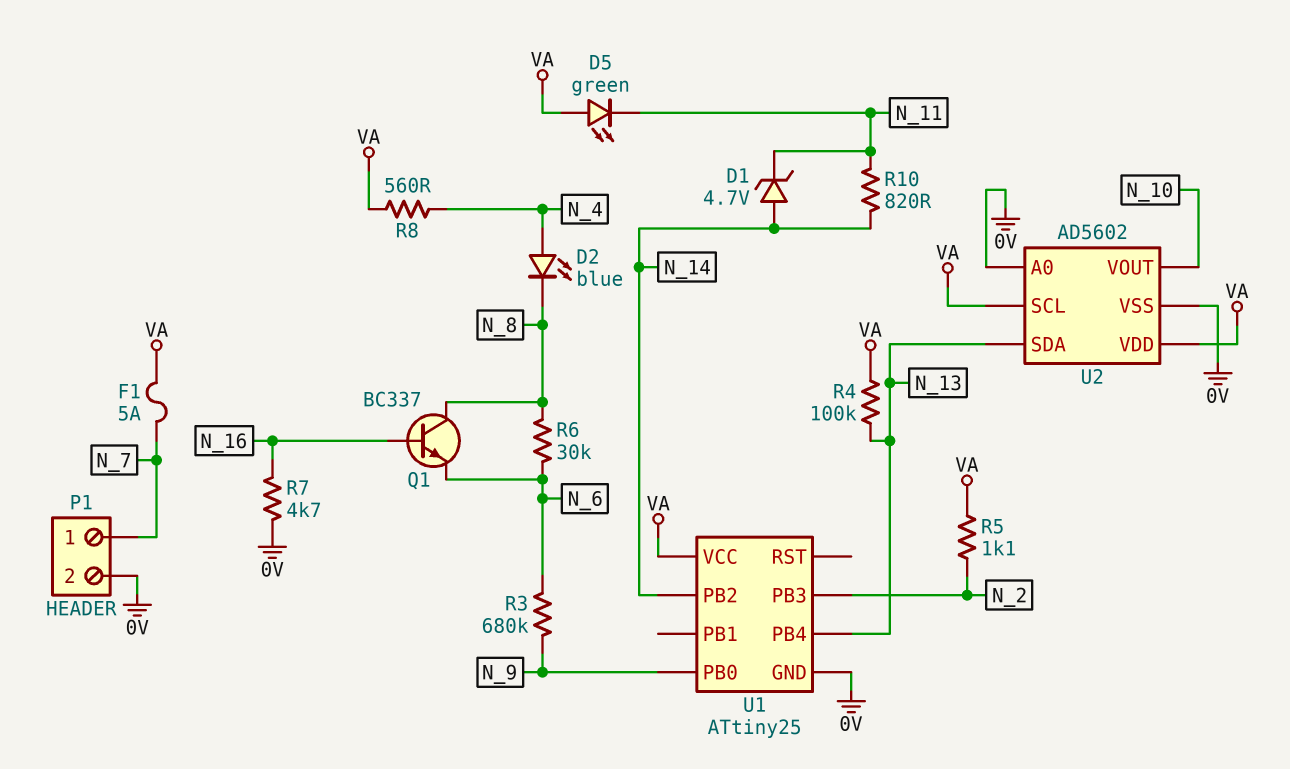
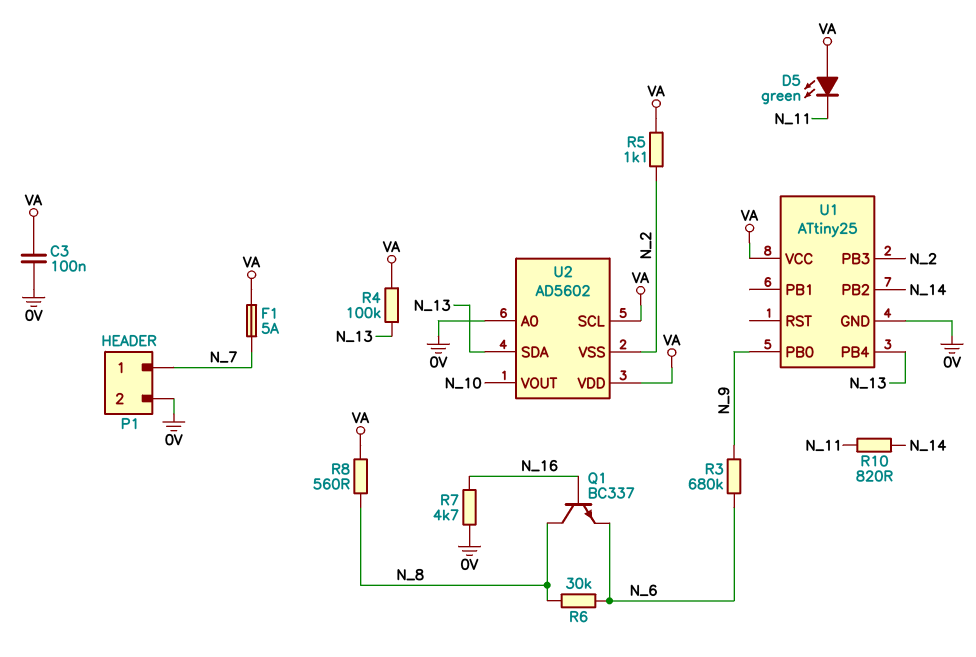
C3: none -> 100nF (0V, VA)
D1: zener 4.7V (A N_14, K N_11) -> none
D2: LED blue (A N_4, K N_8) -> none
R8: 560 (N_4, VA) -> 560 (N_8, VA)
U2 pin VSS: 0V -> N_2

